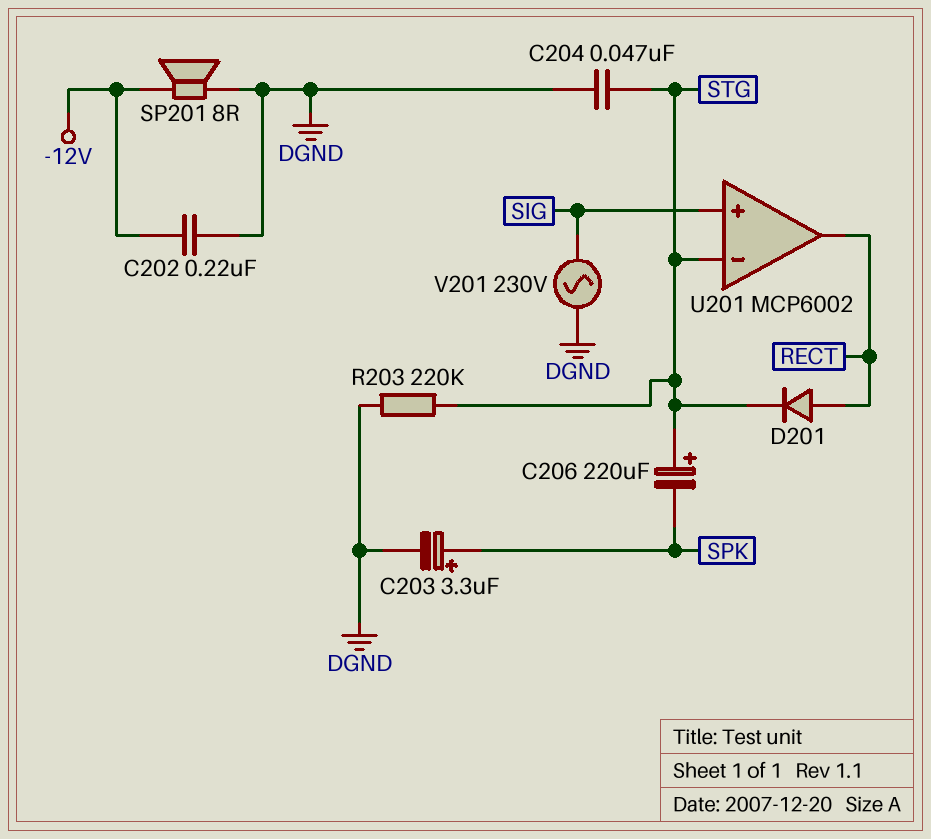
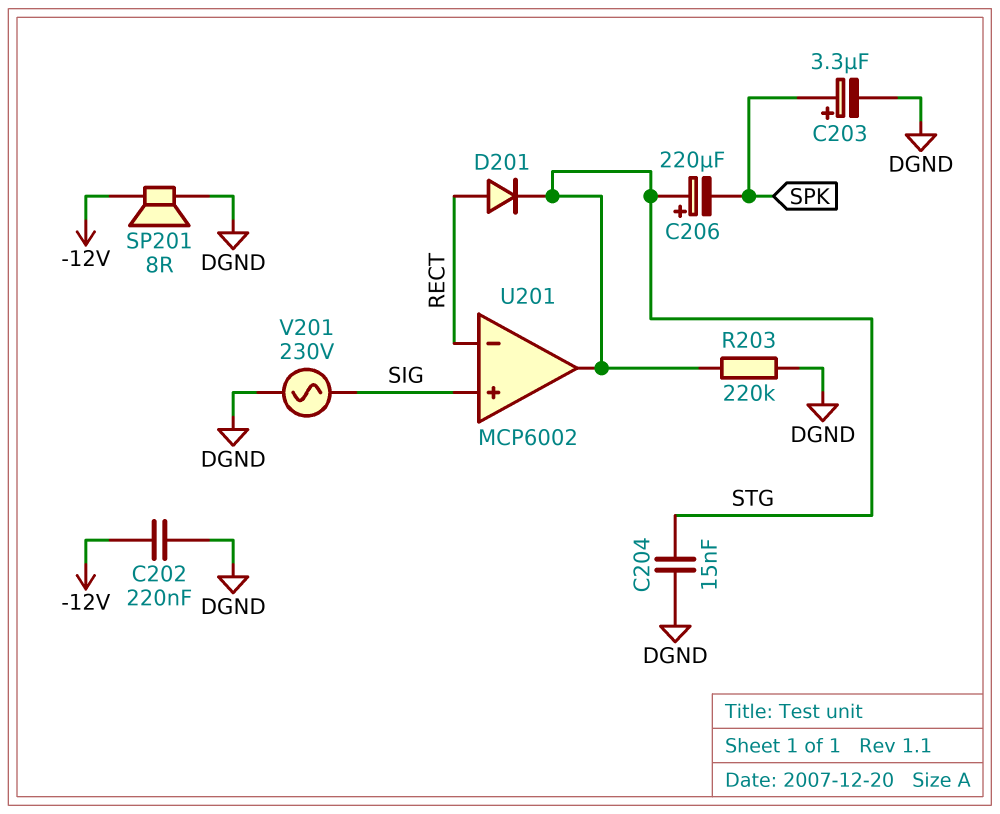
C204: 47nF (DGND, STG) -> 15nF (DGND, STG)
U201 pin in-: STG -> RECT
U201 pin out: RECT -> STG

